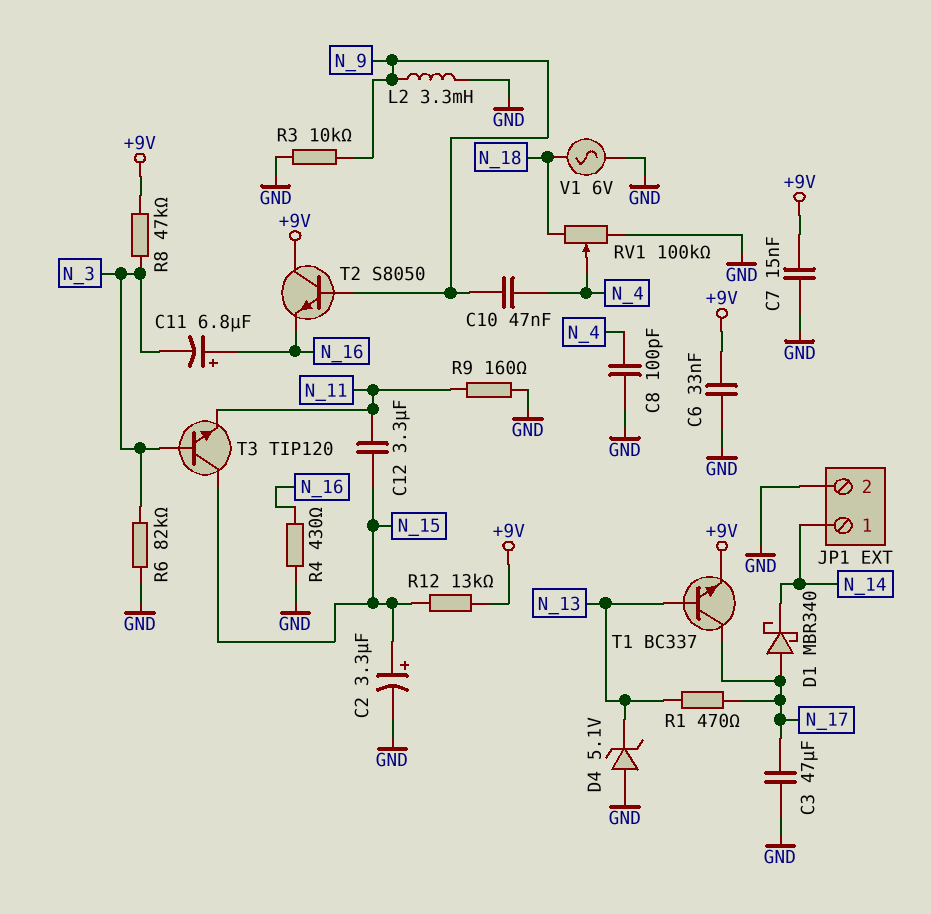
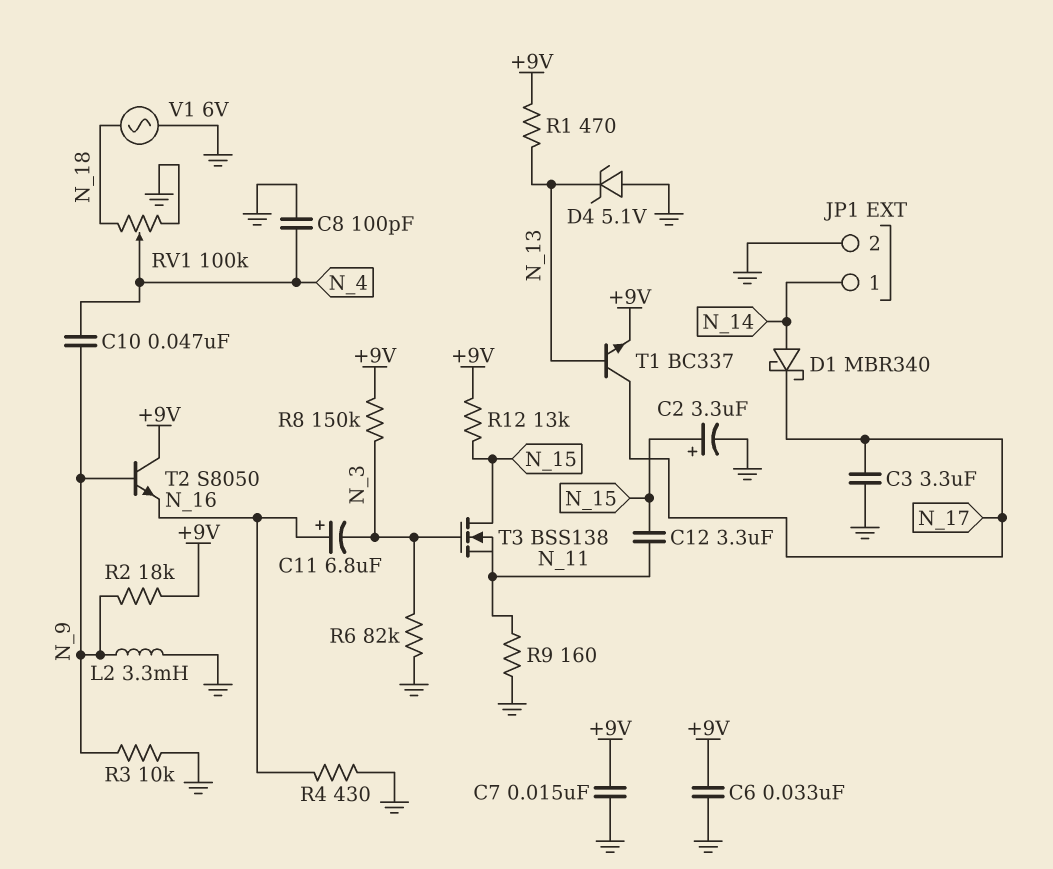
C3: 47uF (GND, N_17) -> 3.3uF (GND, N_17)
D1: schottky MBR340 (A N_17, K N_14) -> schottky MBR340 (A N_14, K N_17)
R1: 470 (N_13, N_17) -> 470 (+9V, N_13)
R2: none -> 18k (+9V, N_9)
R8: 47k (+9V, N_3) -> 150k (+9V, N_3)
T3: NPN TIP120 (B N_3, C N_15, E N_11) -> NMOS BSS138 (G N_3, D N_15, S N_11)

